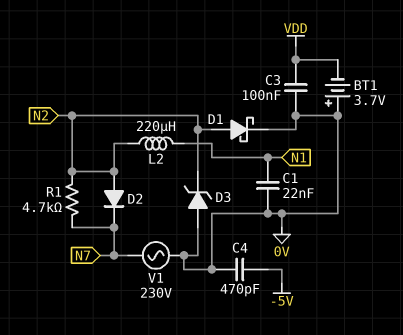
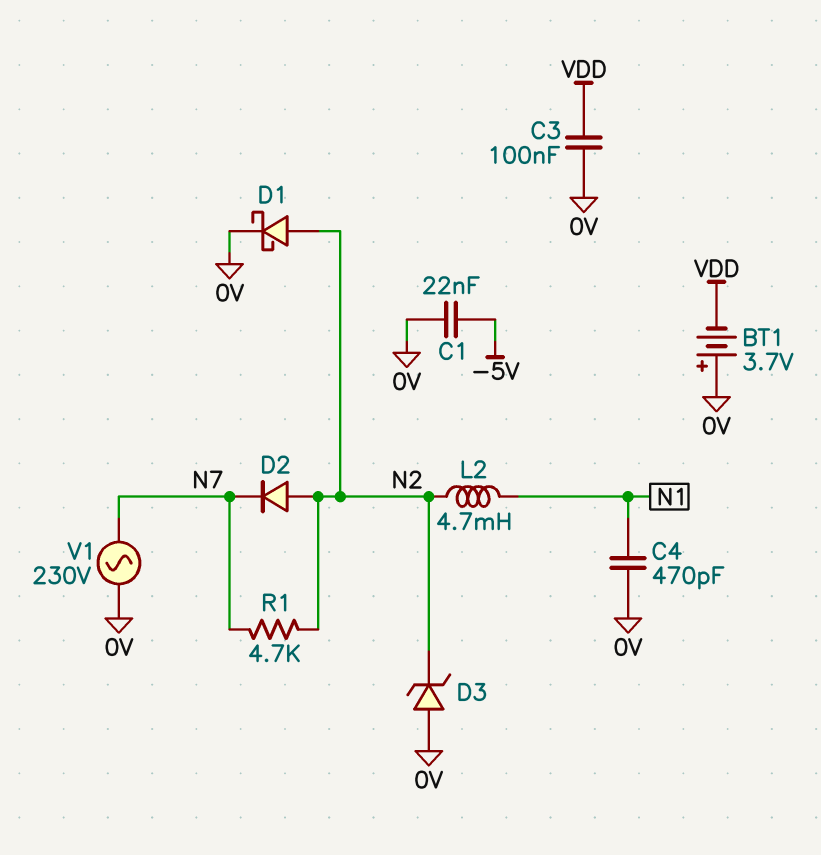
C1: 22nF (0V, N1) -> 22nF (-5V, 0V)
C4: 470pF (-5V, 0V) -> 470pF (0V, N1)
L2: 220uH (N1, N2) -> 4.7mH (N1, N2)

